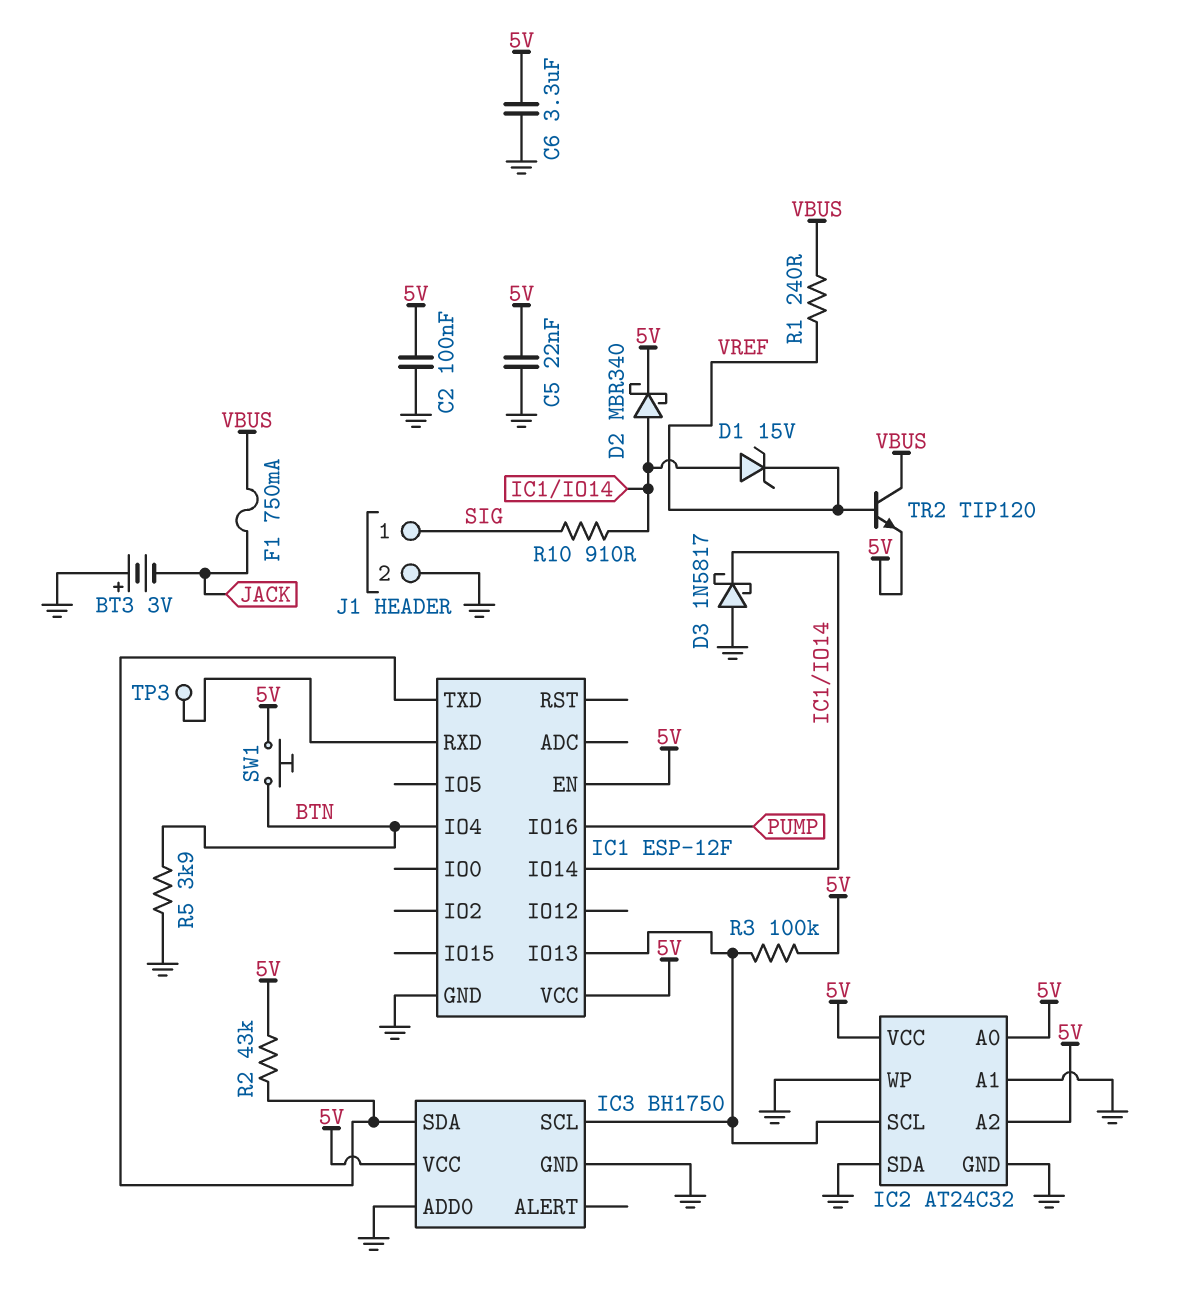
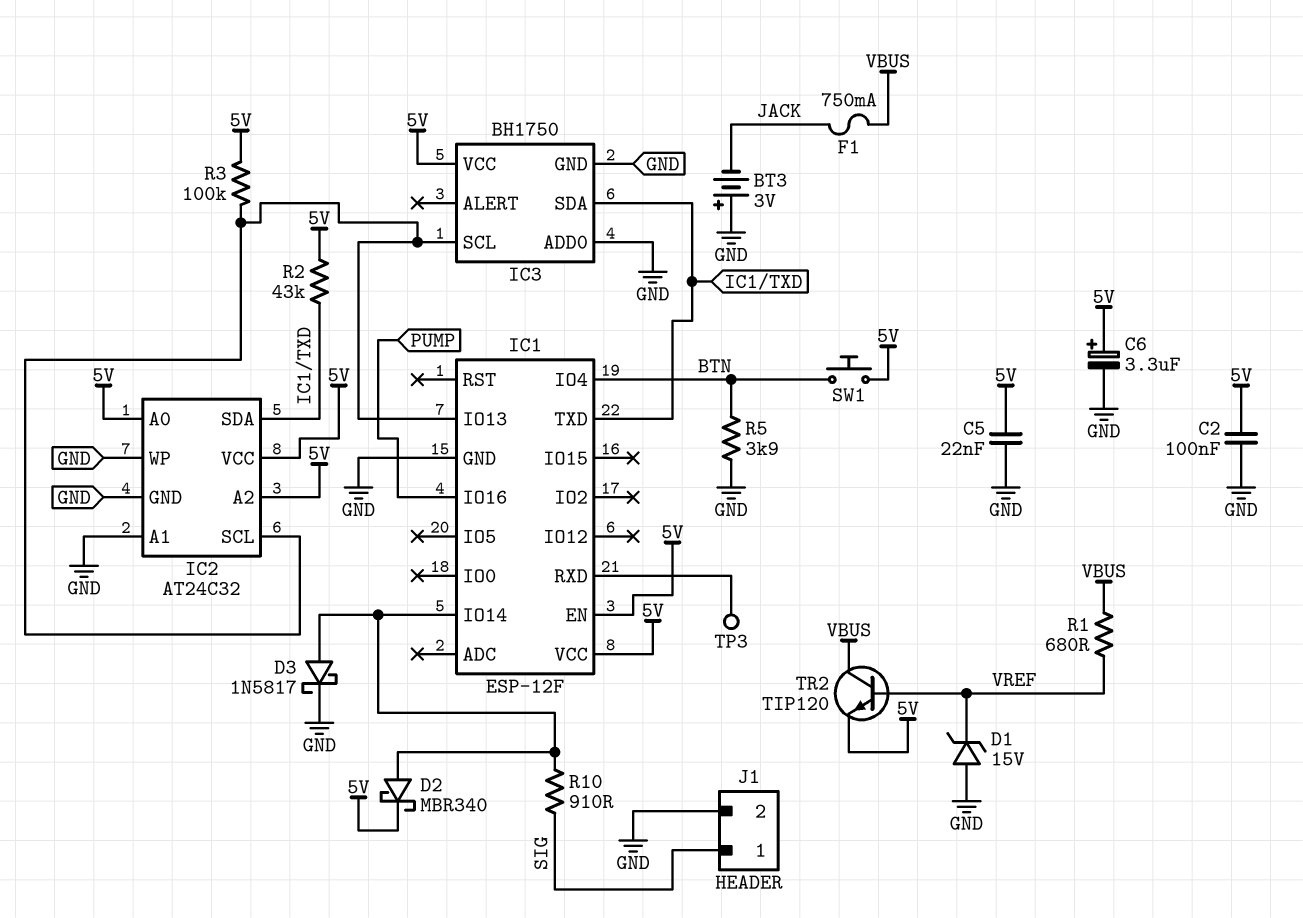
C6: 3.3uF (5V, GND) -> 3.3uF (plus 5V, minus GND)
D1: zener 15V (A IC1/IO14, K VREF) -> zener 15V (A GND, K VREF)
D3: schottky 1N5817 (A GND, K IC1/IO14) -> schottky 1N5817 (A IC1/IO14, K GND)
IC2 pin SDA: GND -> IC1/TXD
R1: 240 (VBUS, VREF) -> 680 (VBUS, VREF)

